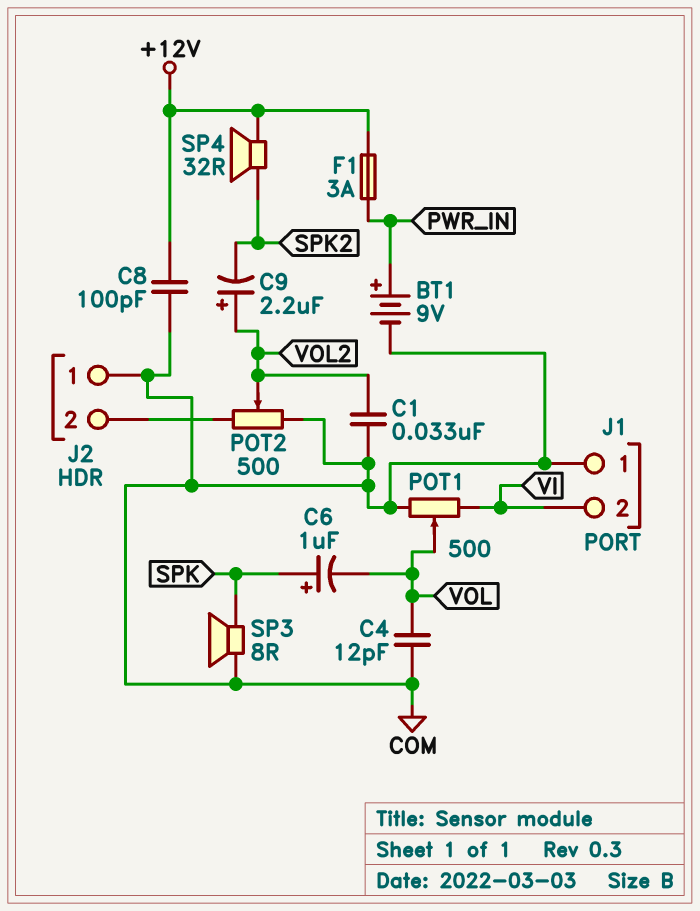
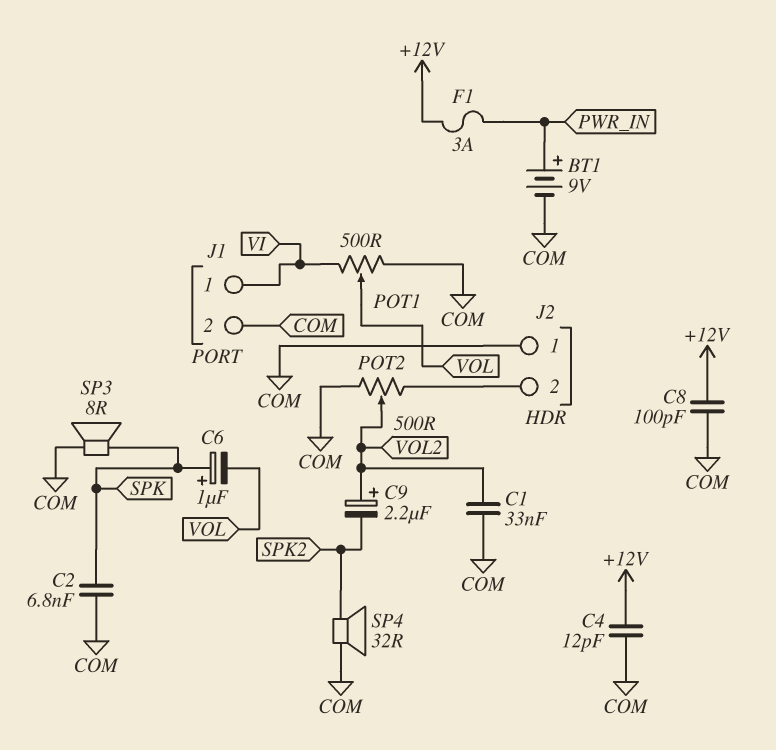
C2: none -> 6.8nF (COM, SPK)
C4: 12pF (COM, VOL) -> 12pF (+12V, COM)
J1 pin 1: COM -> VI
J1 pin 2: VI -> COM
SP4: speaker 32R (+12V, SPK2) -> speaker 32R (COM, SPK2)

